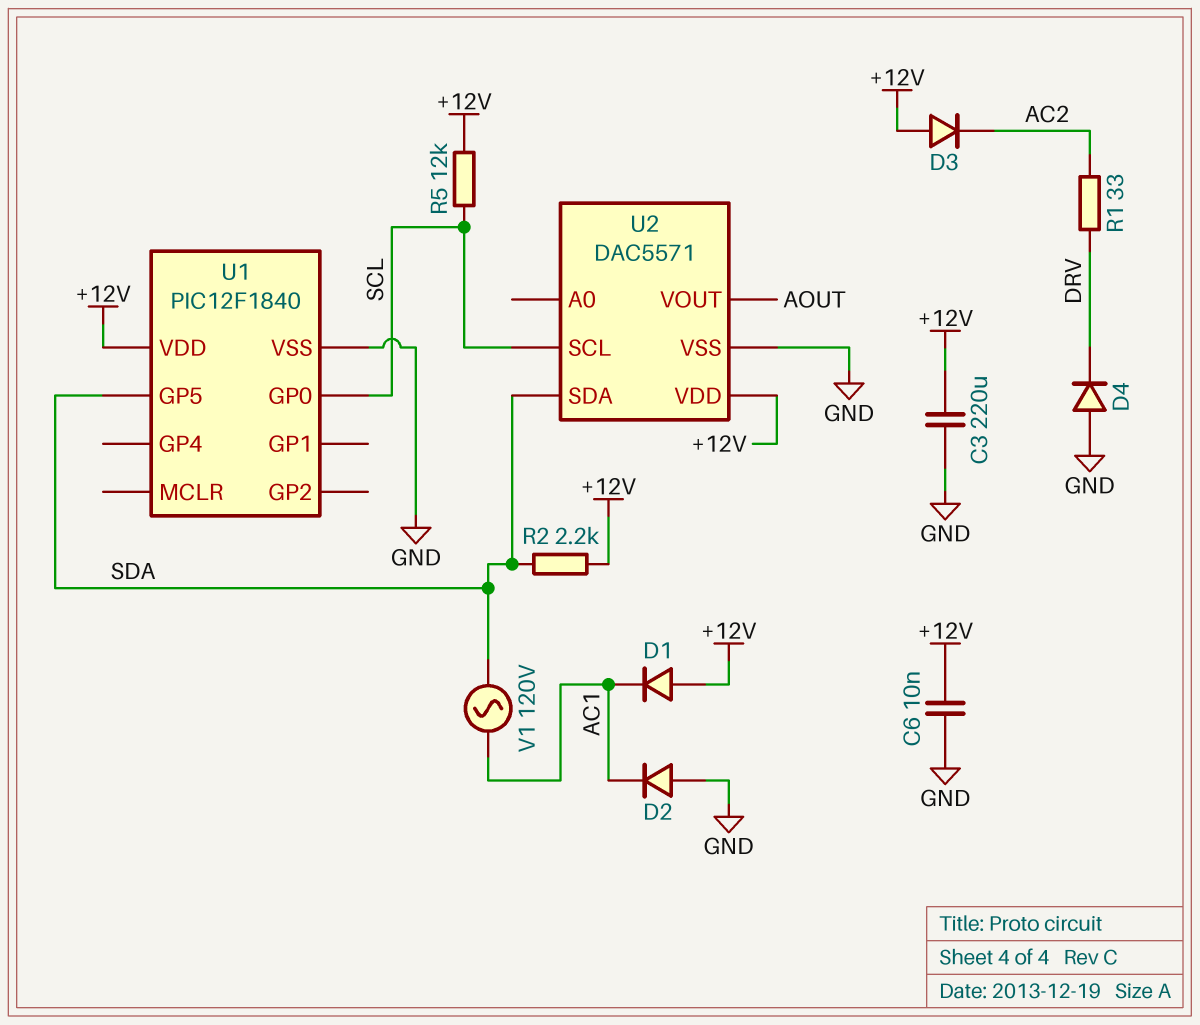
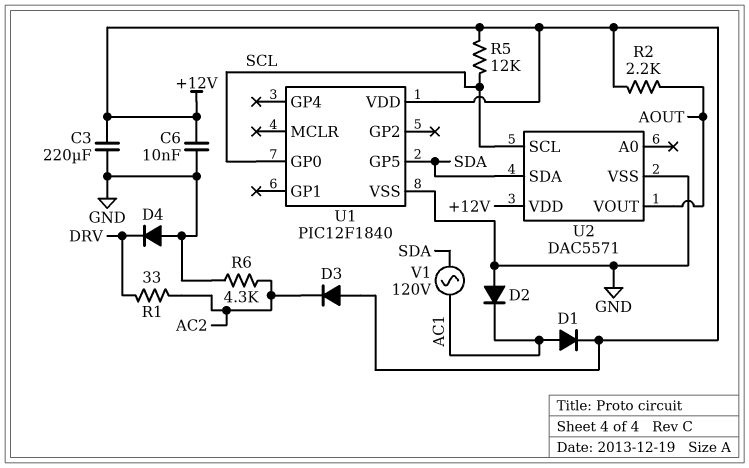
D1: diode (A +12V, K AC1) -> diode (A AC1, K +12V)
R2: 2.2k (+12V, SDA) -> 2.2k (+12V, AOUT)
R6: none -> 4.3k (AC2, GND)

